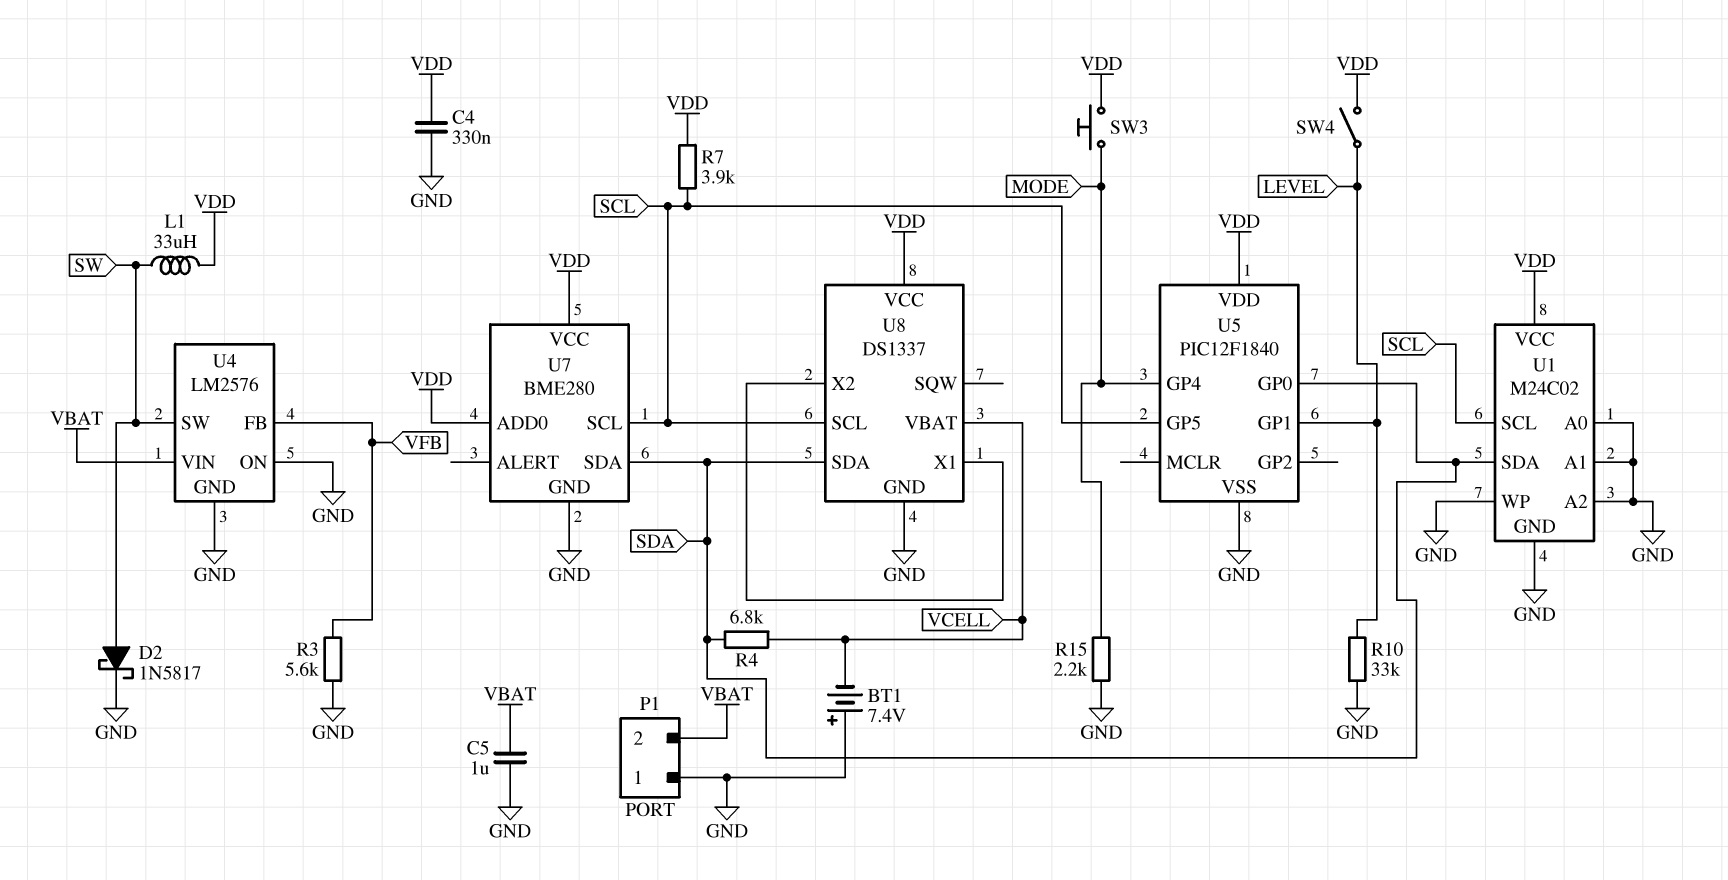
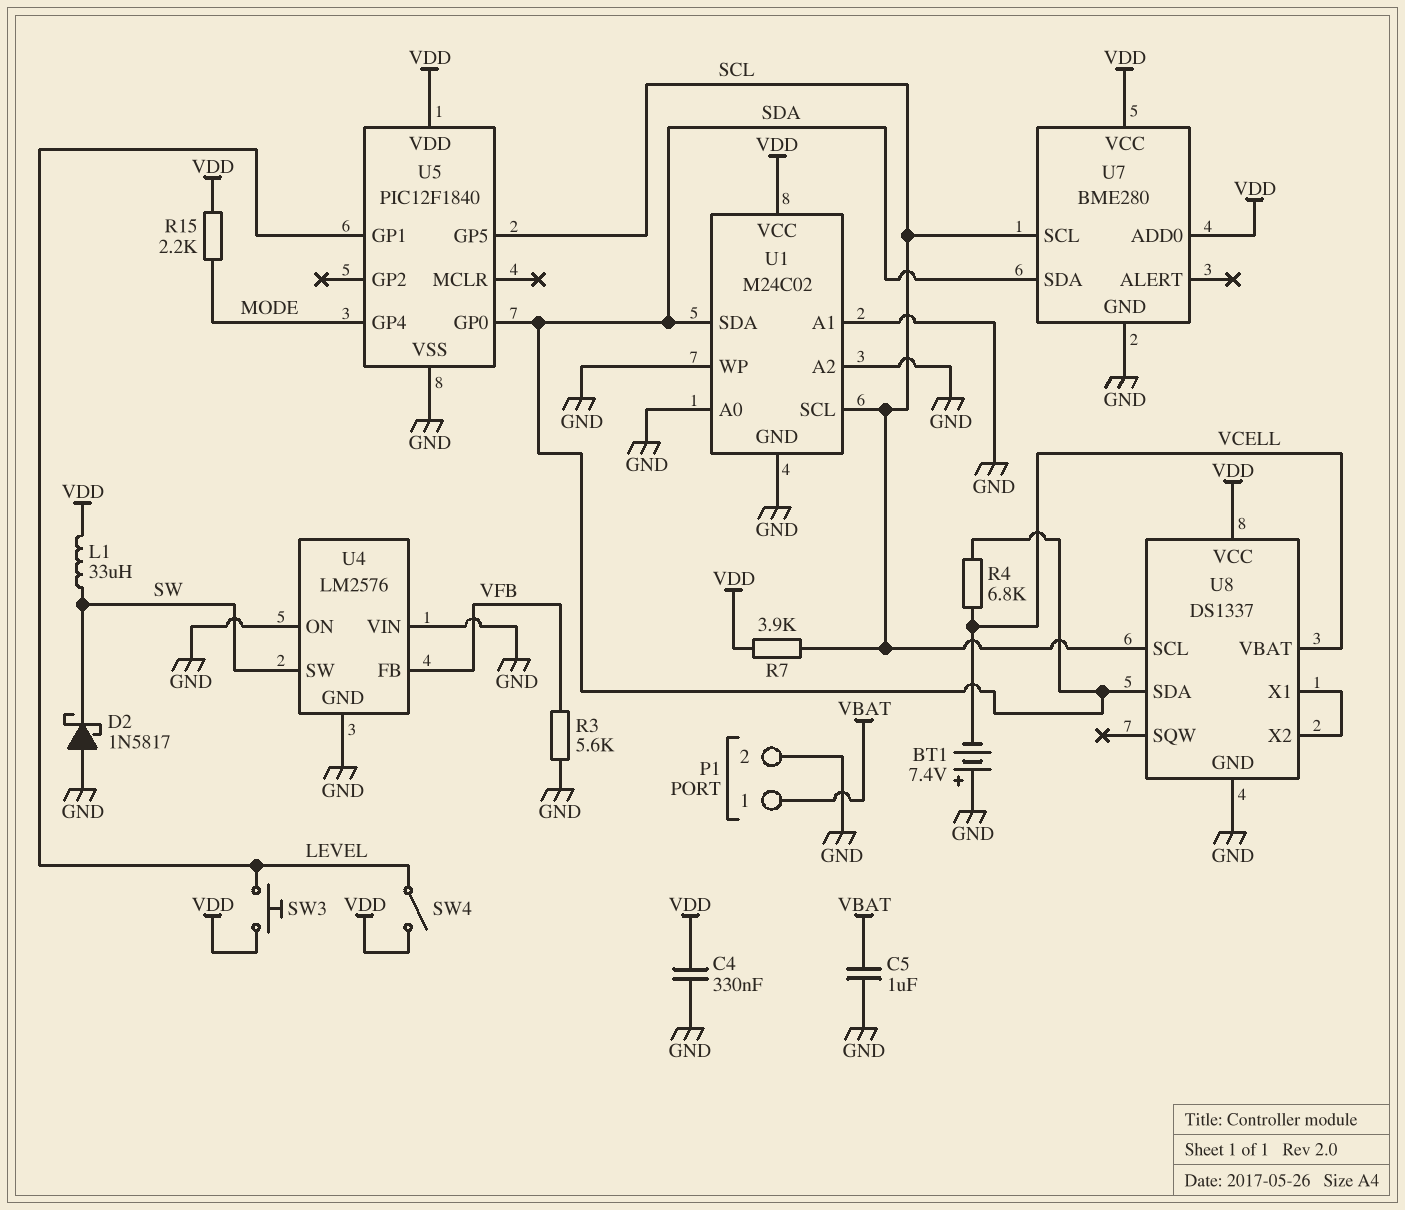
D2: schottky 1N5817 (A SW, K GND) -> schottky 1N5817 (A GND, K SW)
P1 pin 1: GND -> VBAT
P1 pin 2: VBAT -> GND
R10: 33k (GND, LEVEL) -> none
R15: 2.2k (GND, MODE) -> 2.2k (MODE, VDD)
SW3: button (MODE, VDD) -> button (LEVEL, VDD)
U4 pin VIN: VBAT -> GND

